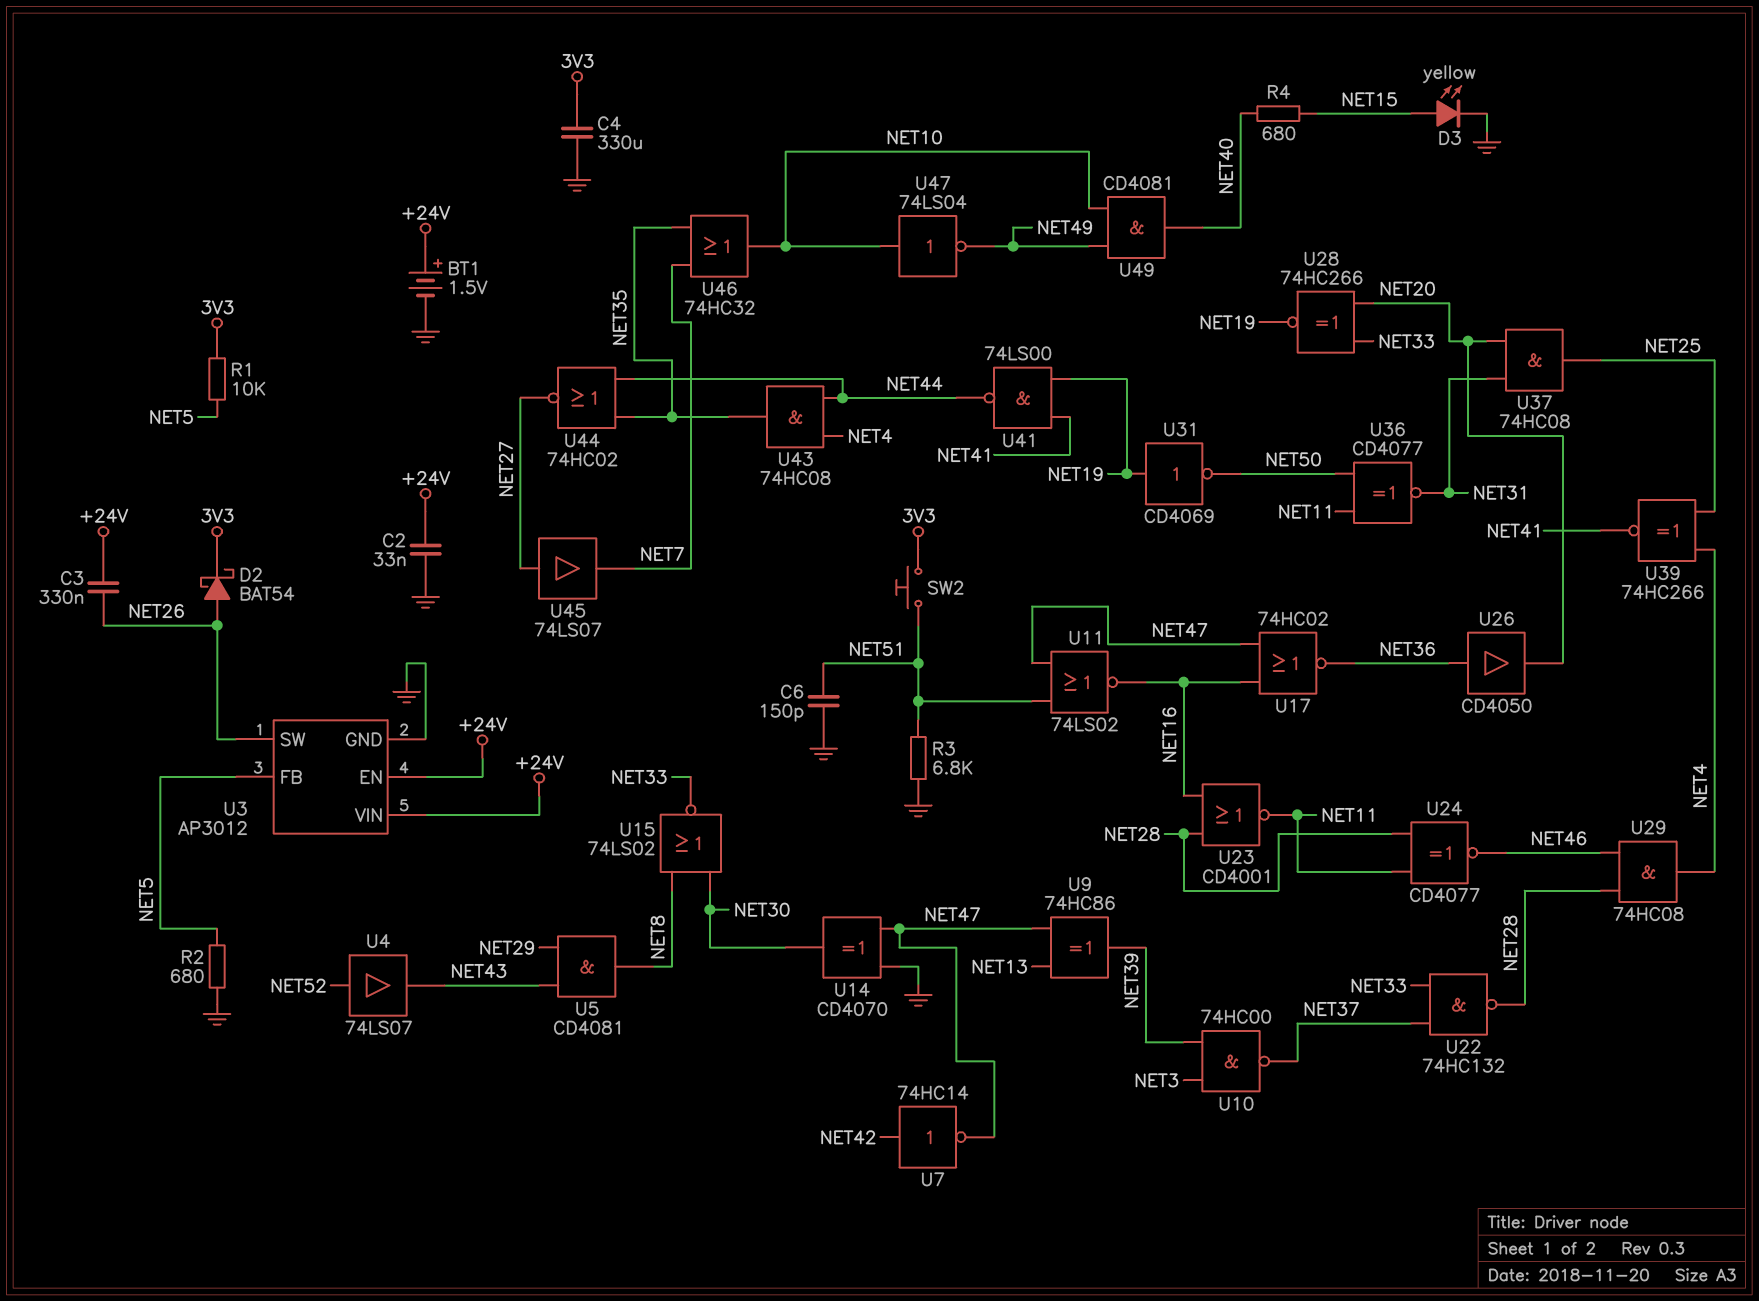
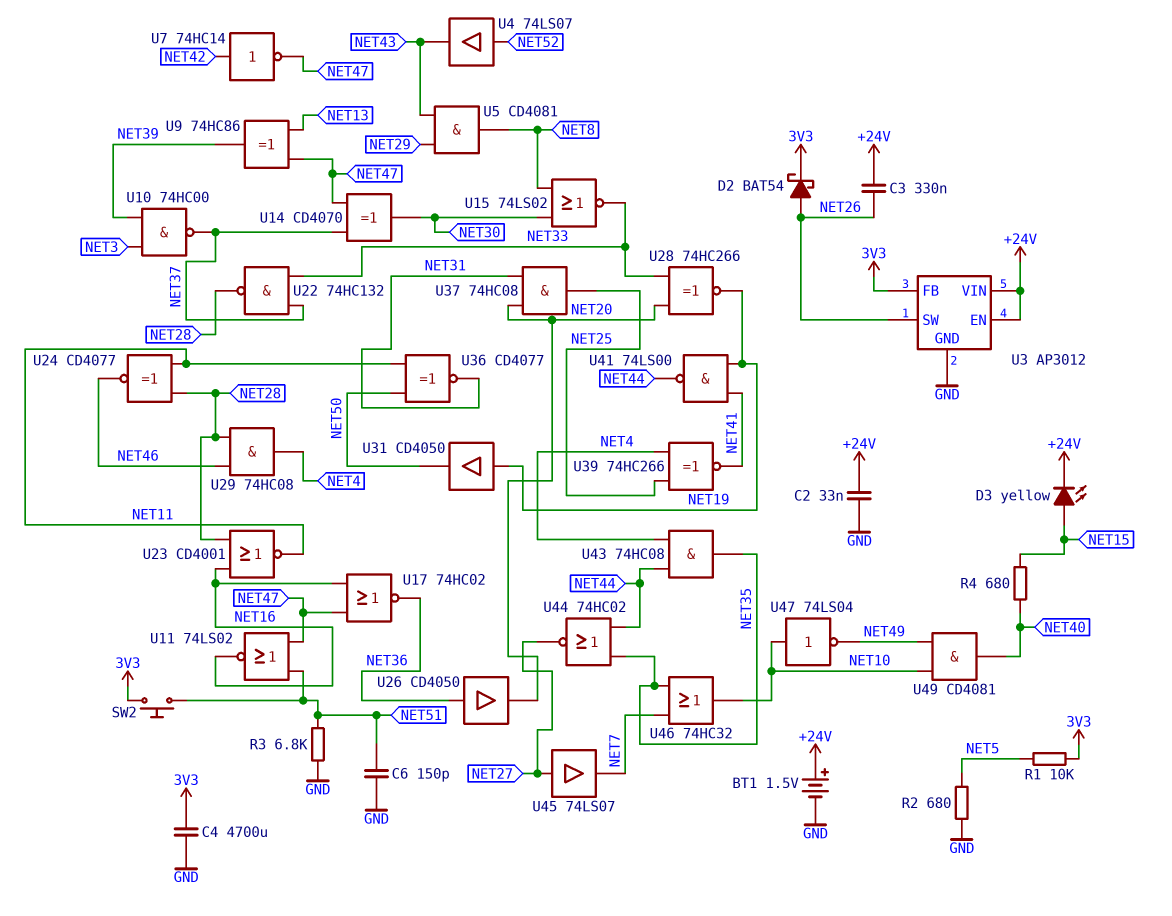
C4: 330uF (3V3, GND) -> 4700uF (3V3, GND)
D3: LED yellow (A NET15, K GND) -> LED yellow (A NET15, K +24V)
U3 pin FB: NET5 -> 3V3
U14: XOR CD4070 (in GND, in NET47, out NET30) -> XOR CD4070 (in NET37, in NET47, out NET30)
U31: NOT CD4069 (in NET19, out NET50) -> buffer CD4050 (in NET19, out NET50)

